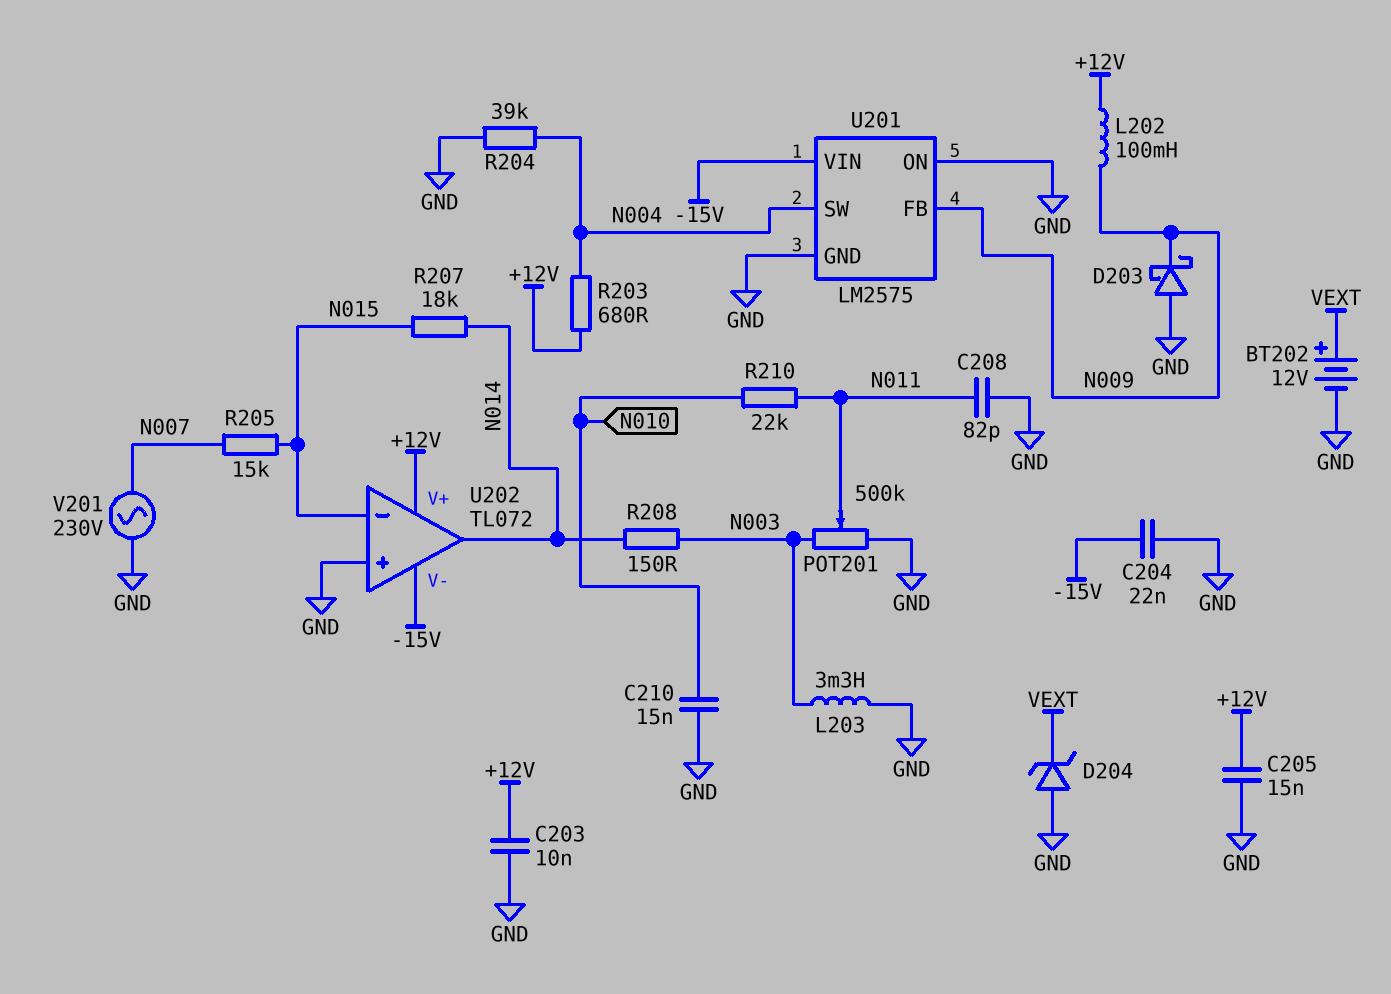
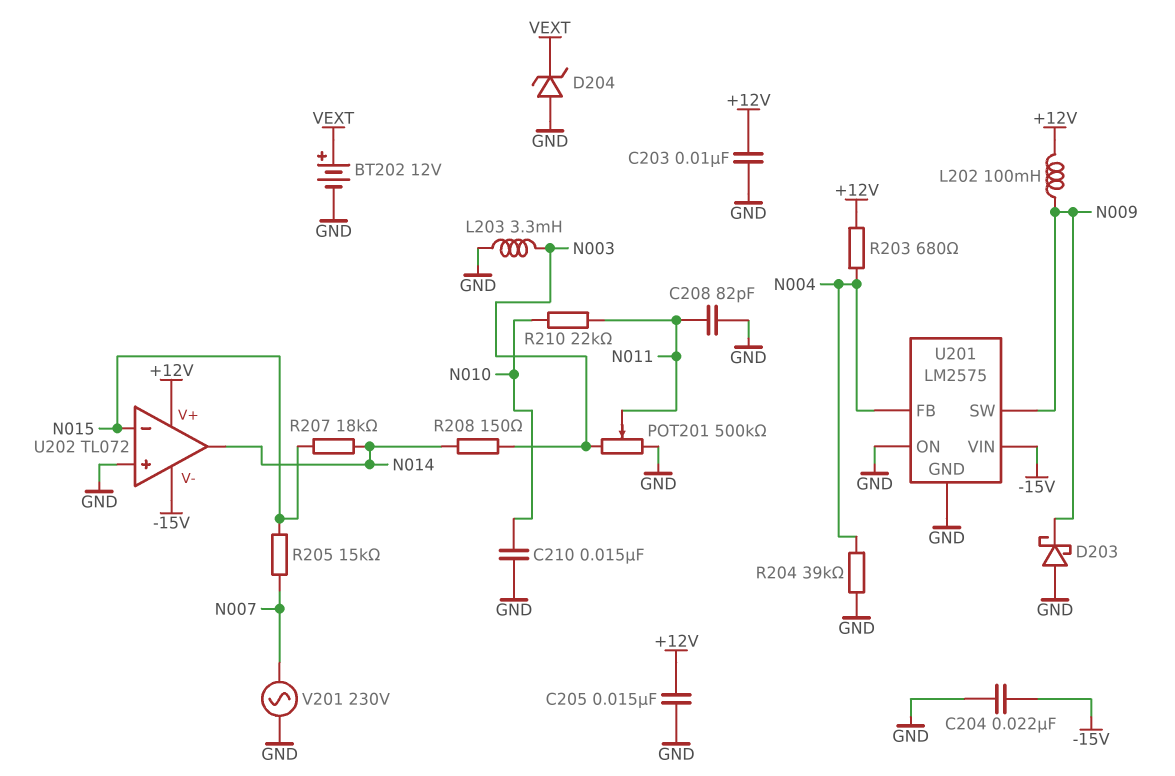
U201 pin FB: N009 -> N004
U201 pin SW: N004 -> N009

